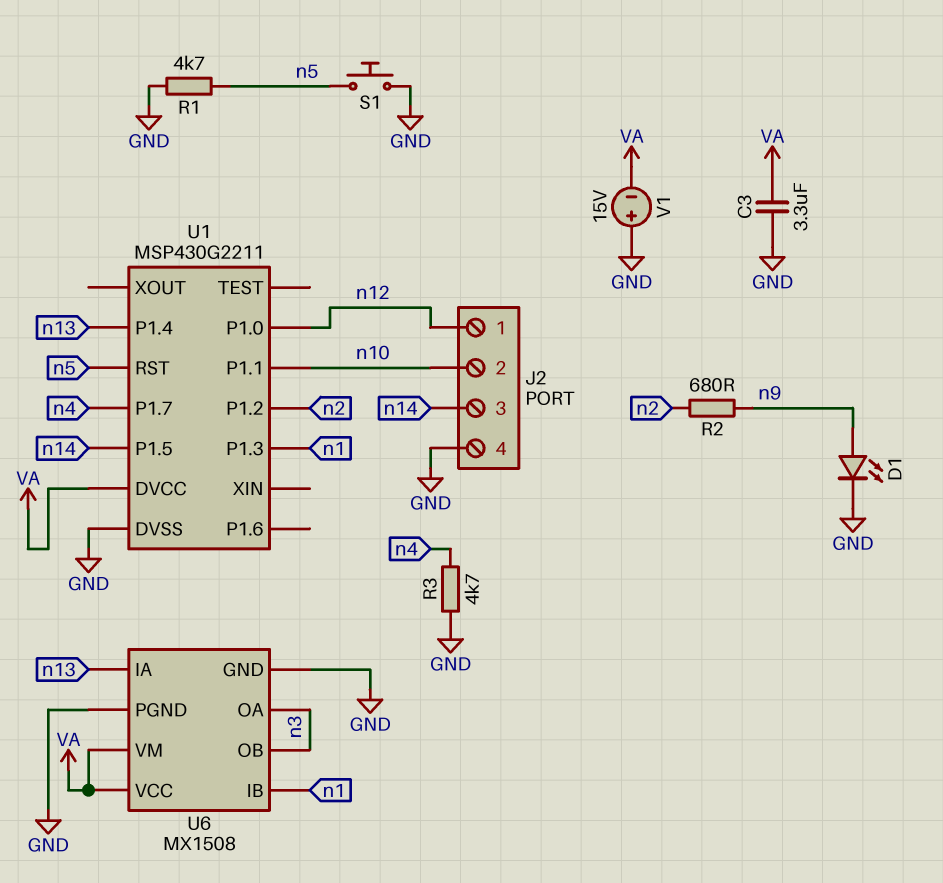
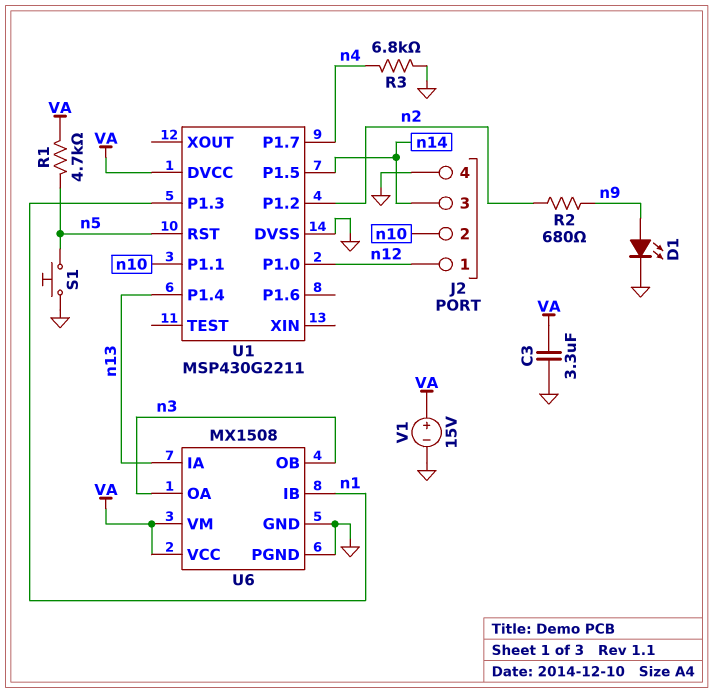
R1: 4.7k (GND, n5) -> 4.7k (VA, n5)
R3: 4.7k (GND, n4) -> 6.8k (GND, n4)
V1: 15V (plus GND, minus VA) -> 15V (plus VA, minus GND)

